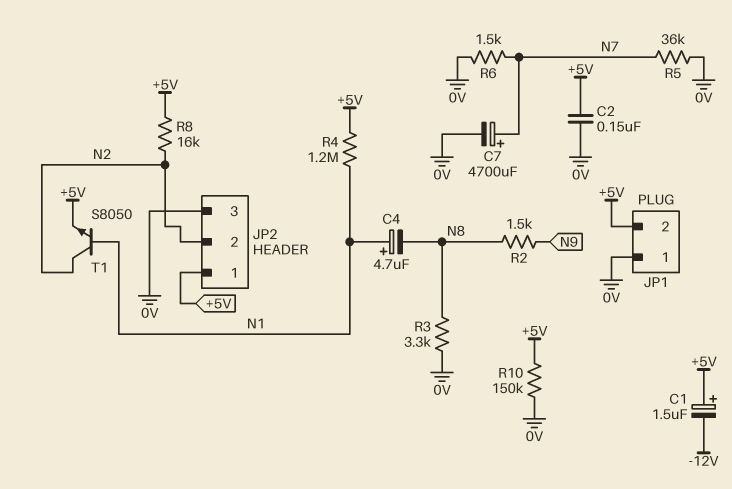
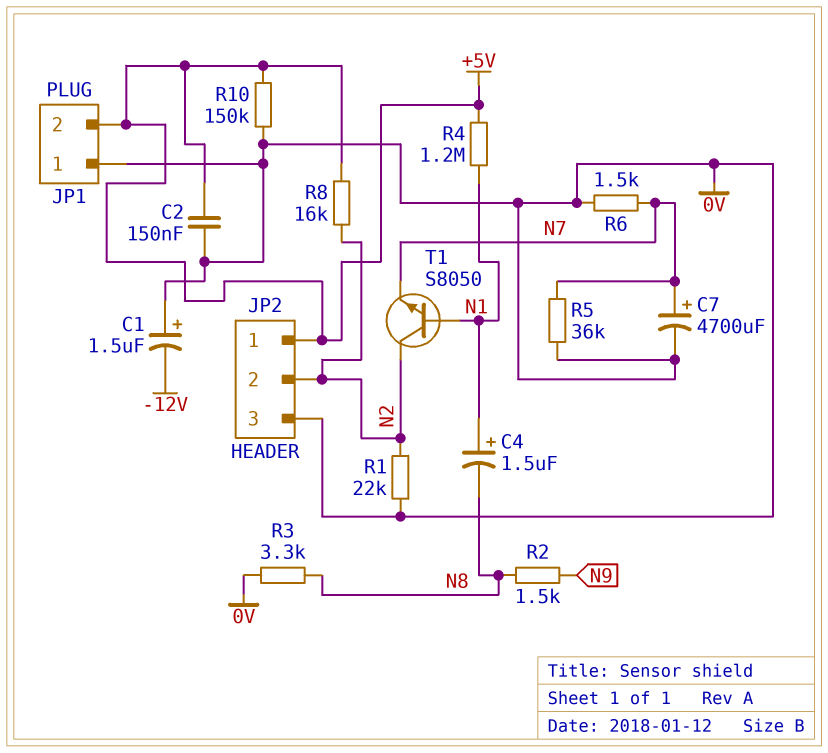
C1: 1.5uF (plus +5V, minus -12V) -> 1.5uF (plus 0V, minus -12V)
C4: 4.7uF (plus N1, minus N8) -> 1.5uF (plus N1, minus N8)
R1: none -> 22k (0V, N2)
T1: NPN S8050 (B N1, C N2, E +5V) -> NPN S8050 (B N1, C N2, E N7)

